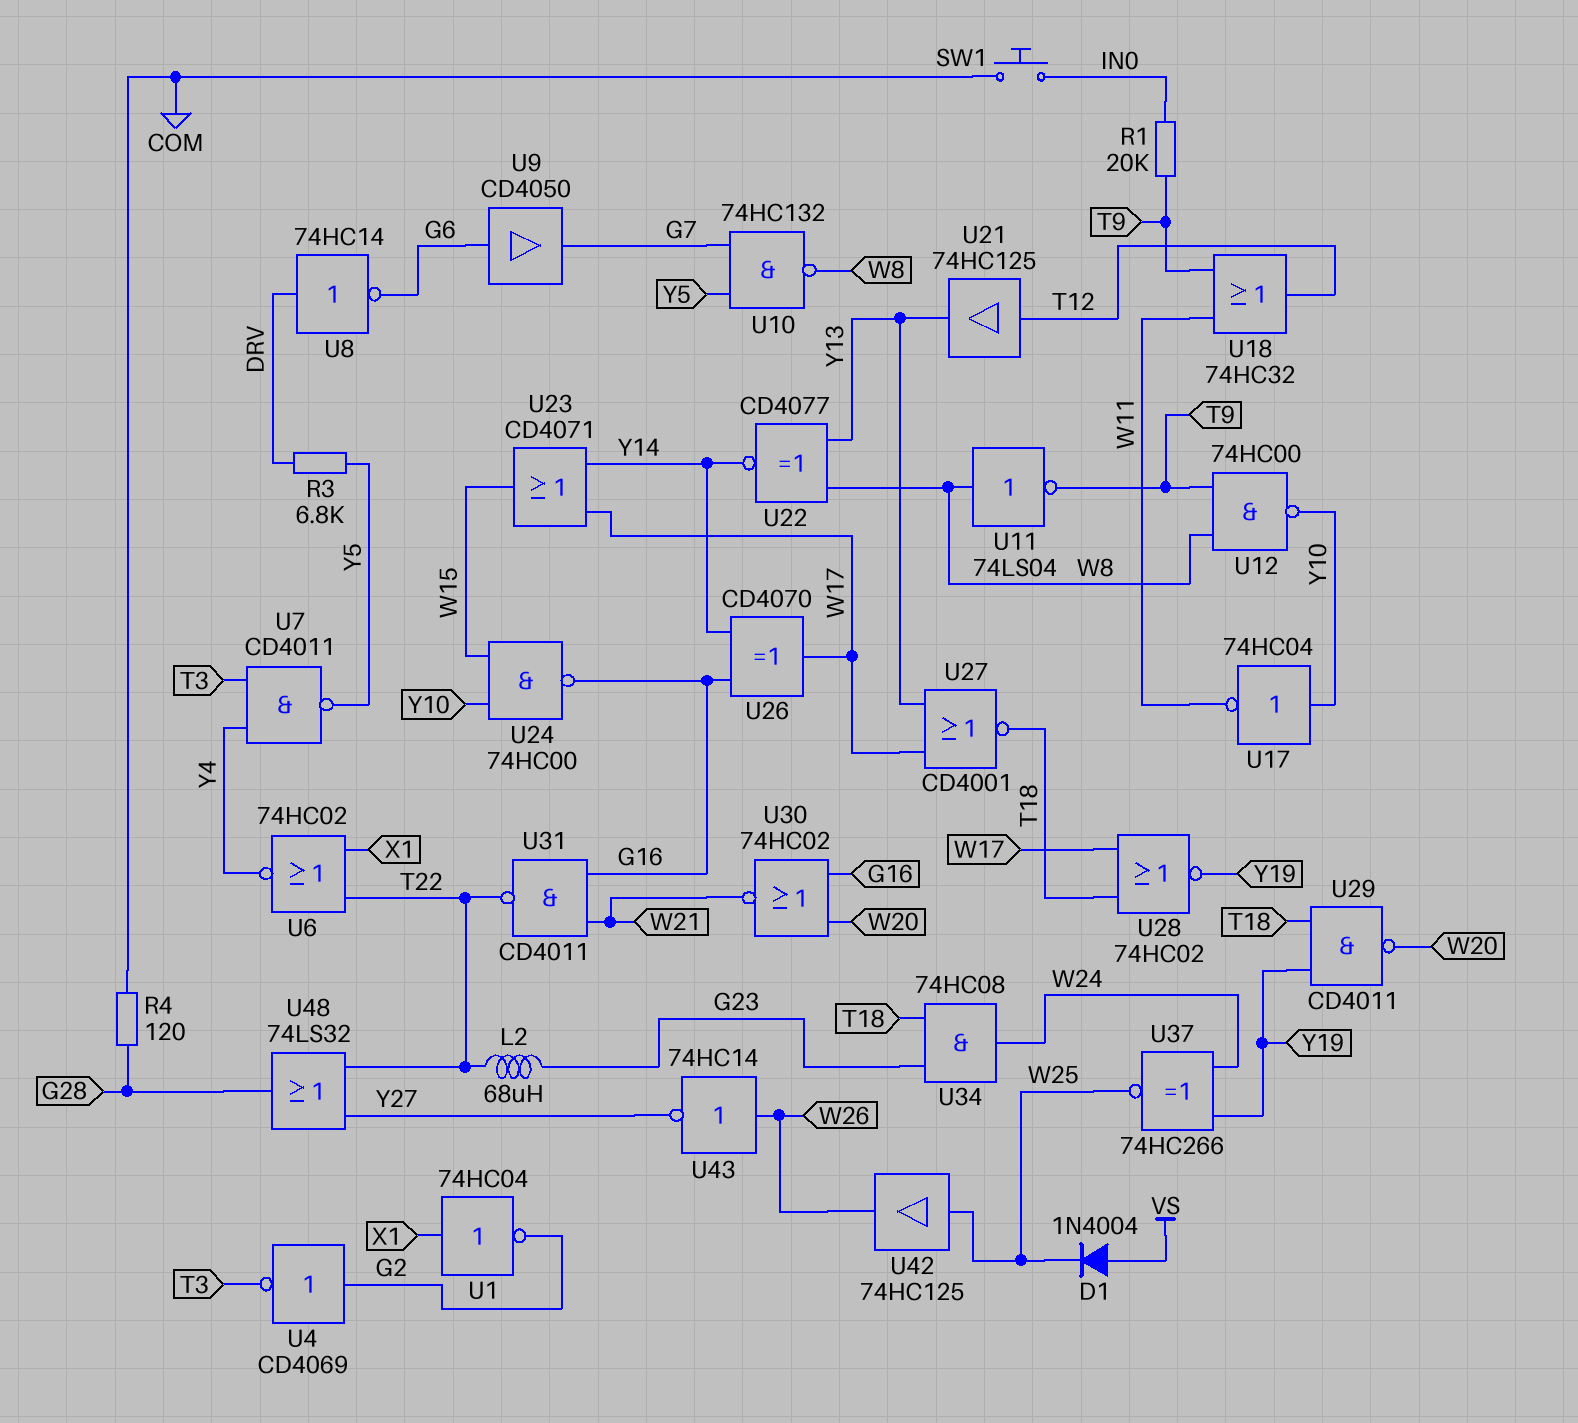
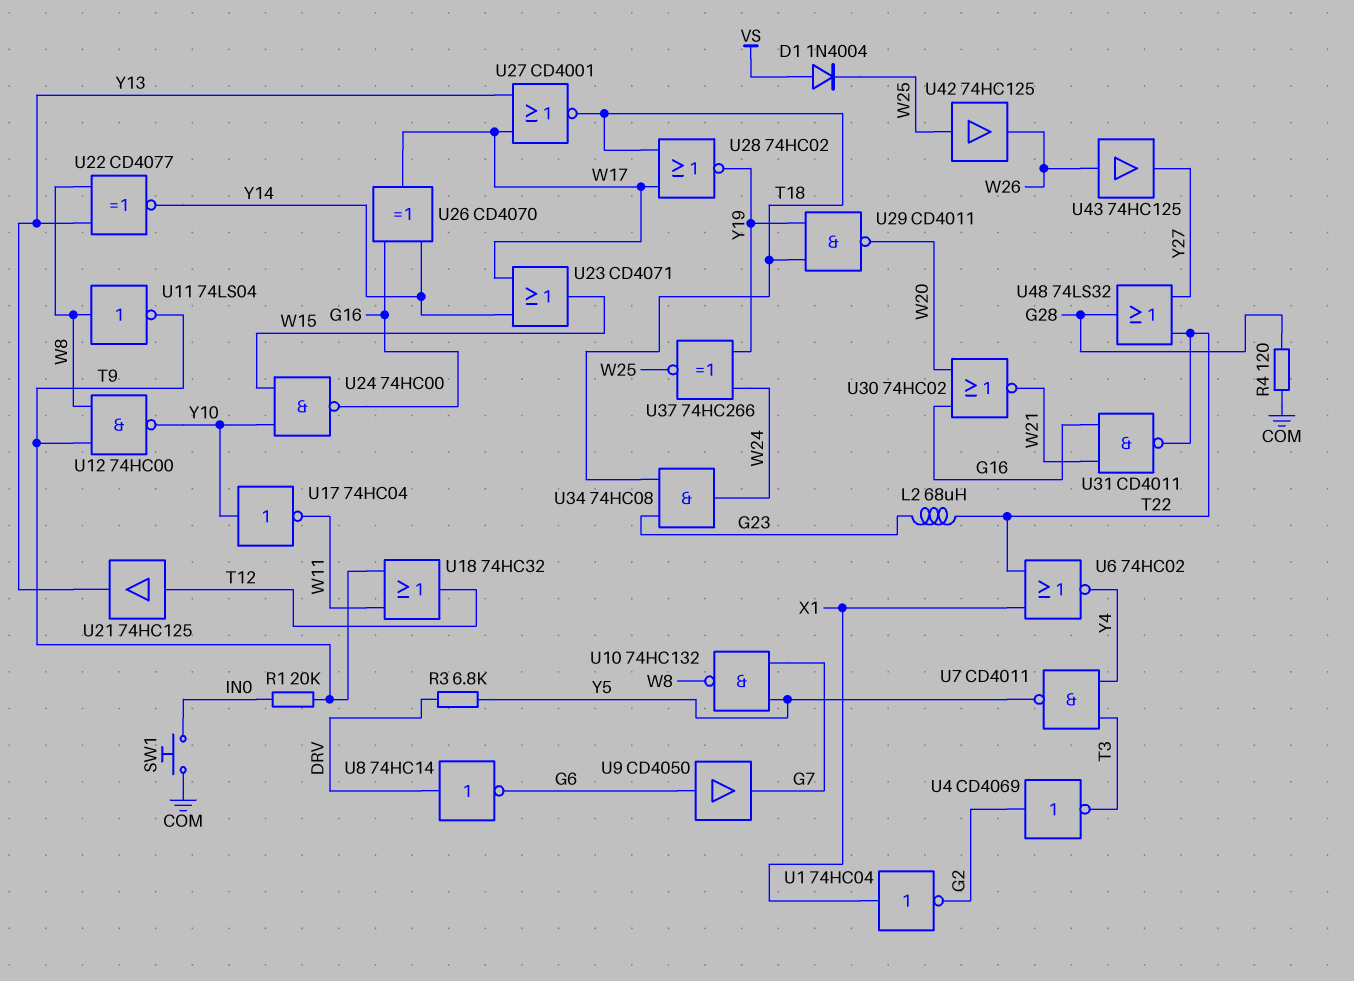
U43: NOT 74HC14 (in W26, out Y27) -> buffer 74HC125 (in W26, out Y27)

